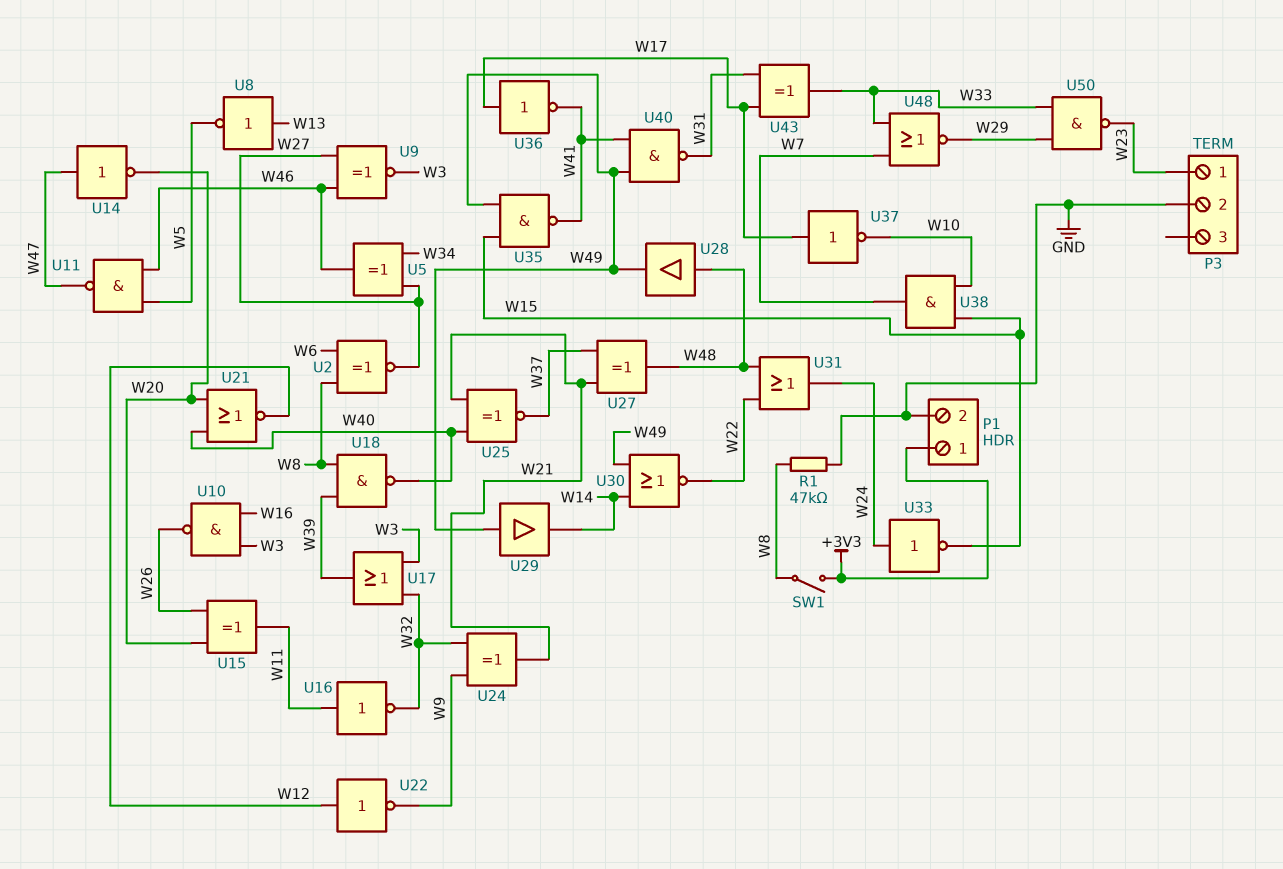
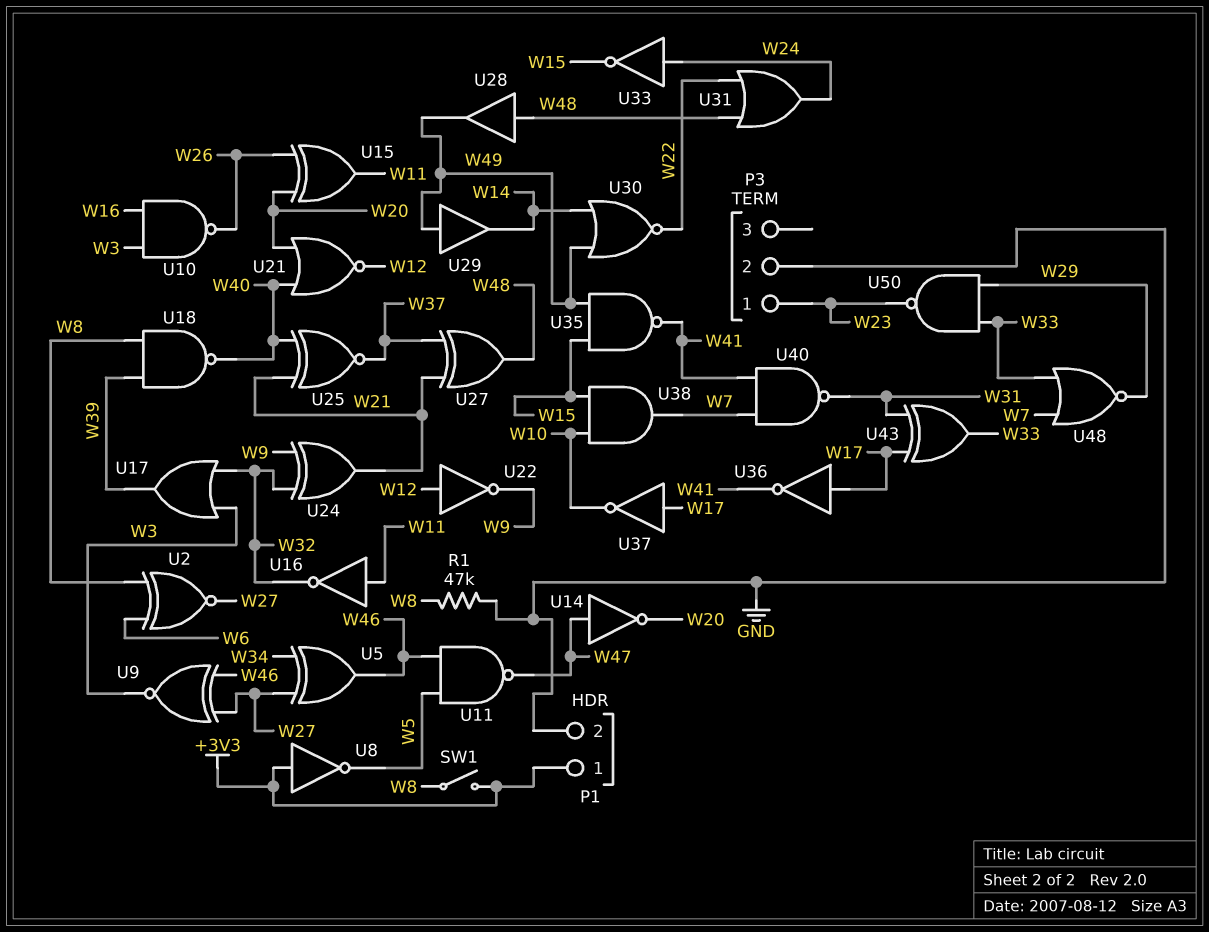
U8: NOT (in W13, out W5) -> NOT (in +3V3, out W5)
U40: NAND (in W41, in W49, out W31) -> NAND (in W7, in W41, out W31)

